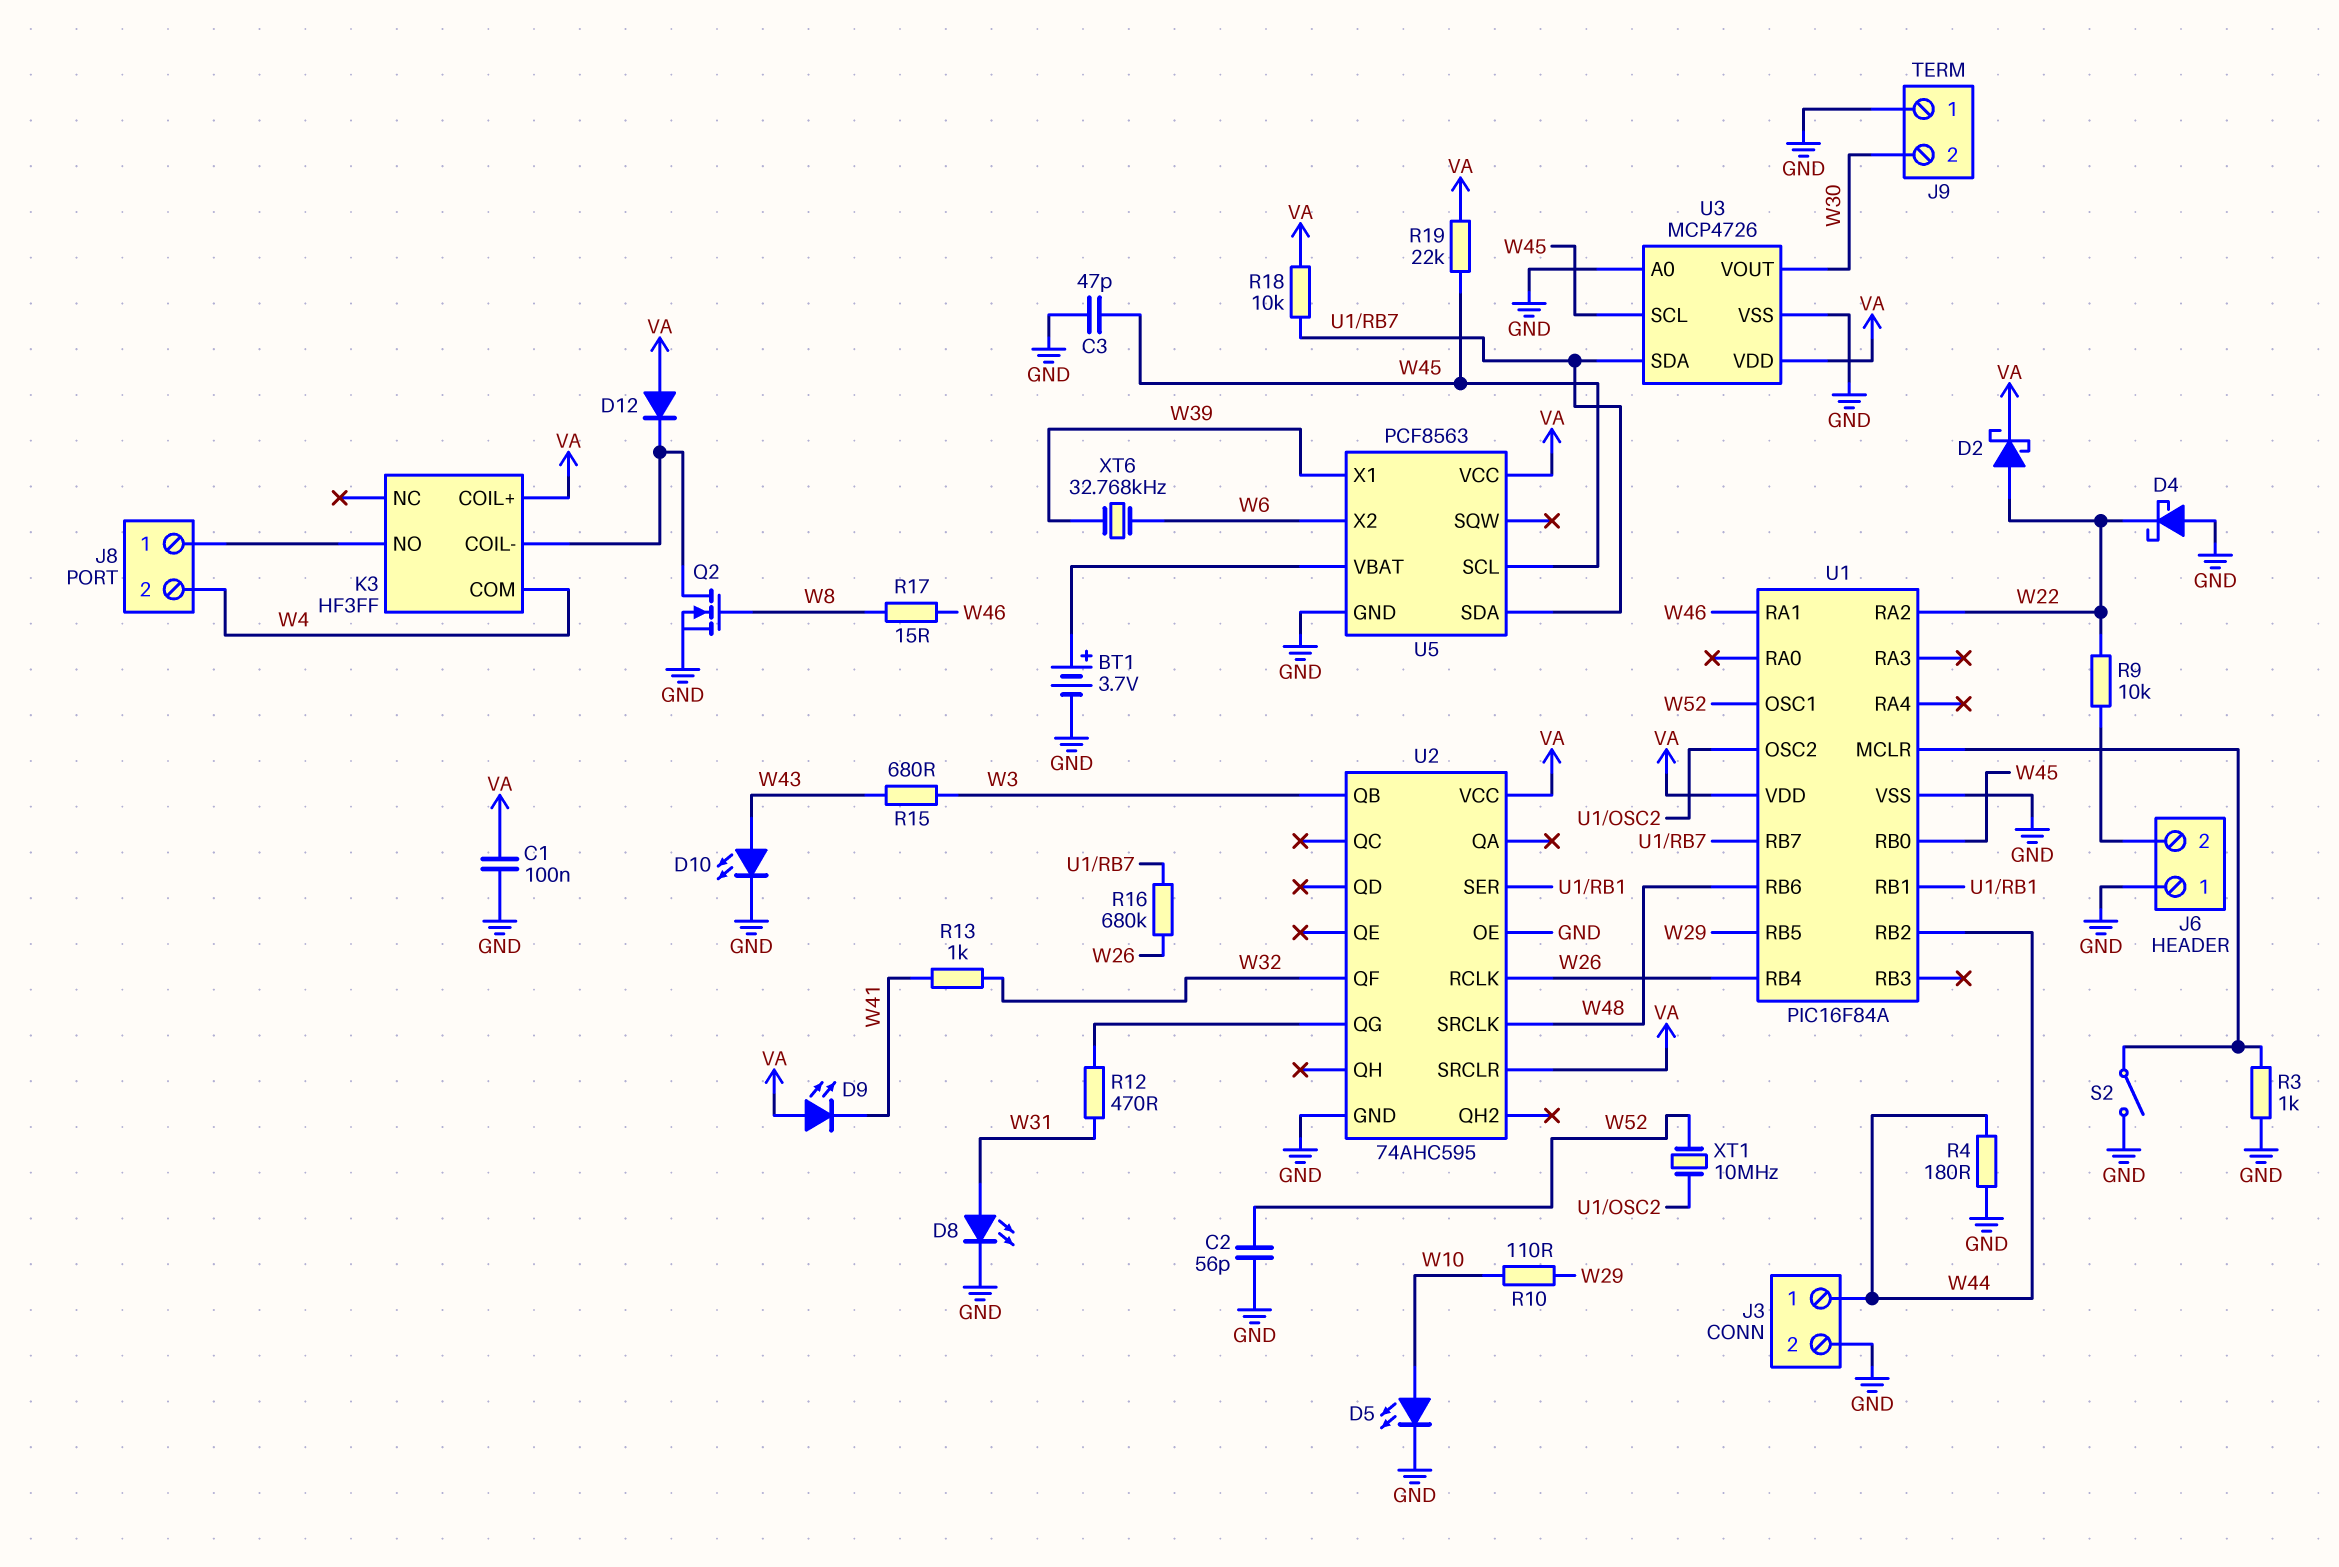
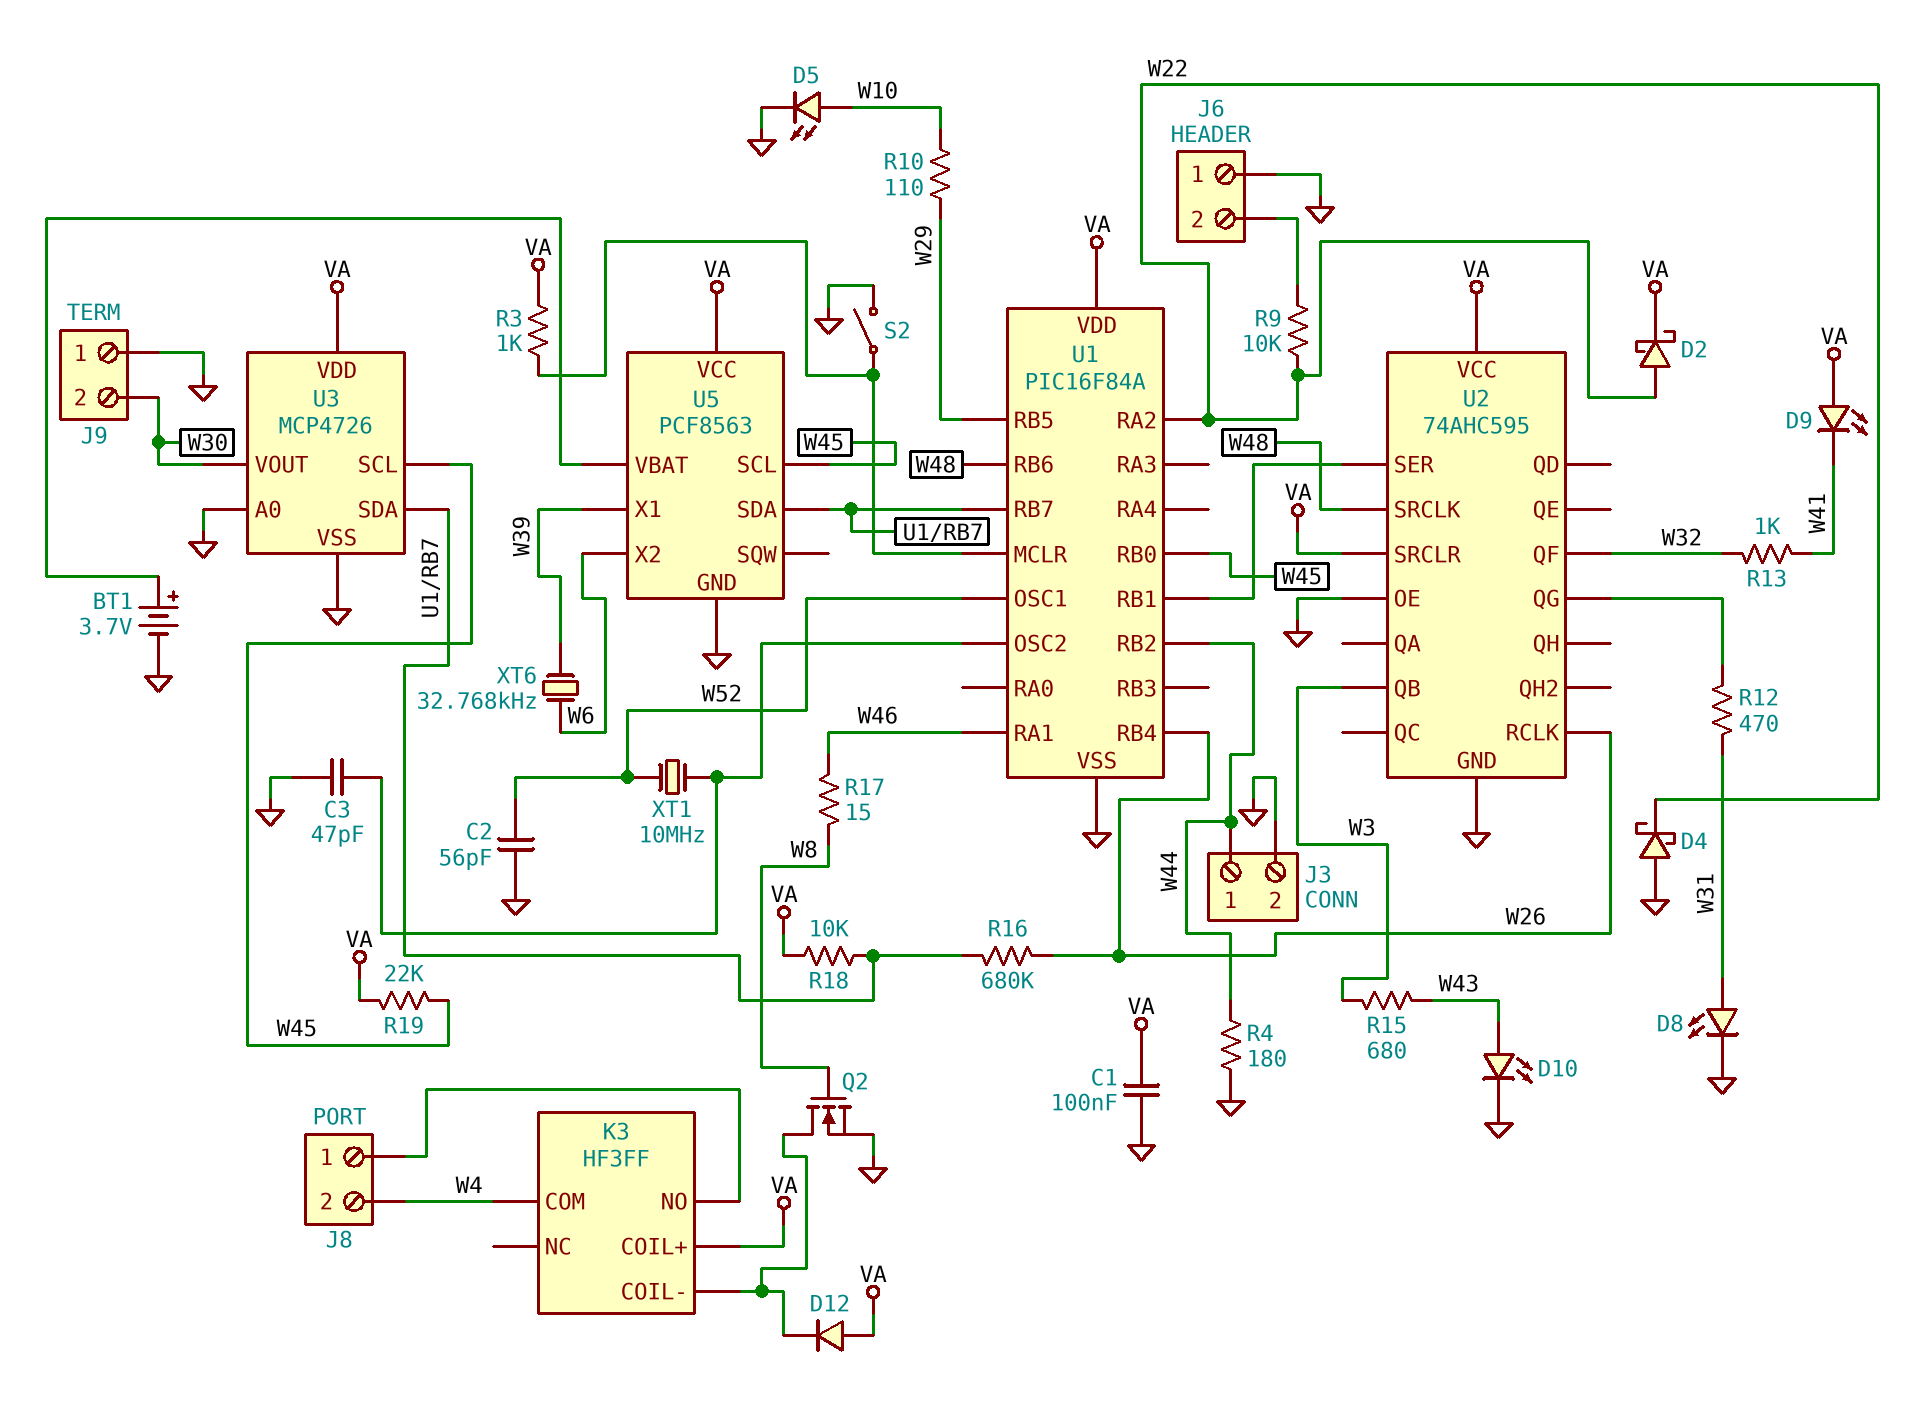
C3: 47pF (GND, W45) -> 47pF (GND, U1/OSC2)
R3: 1k (GND, U1/MCLR) -> 1k (U1/MCLR, VA)

